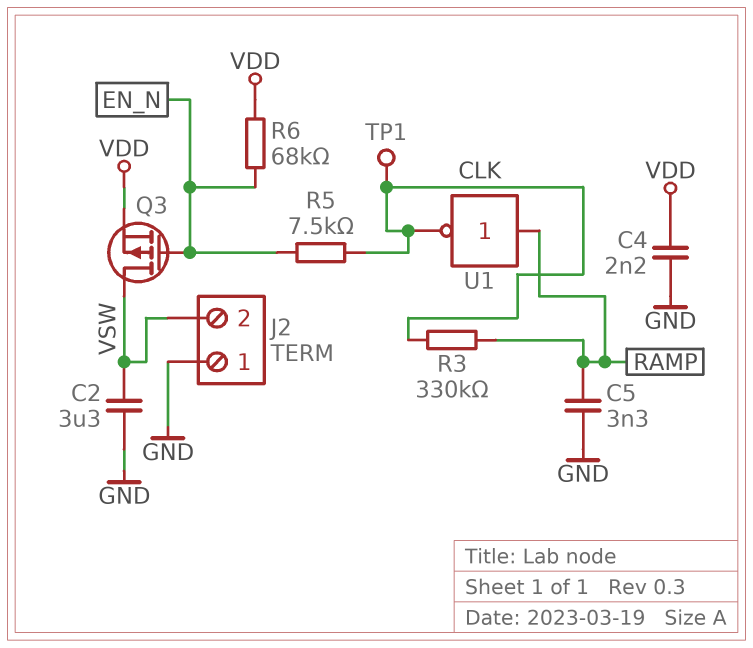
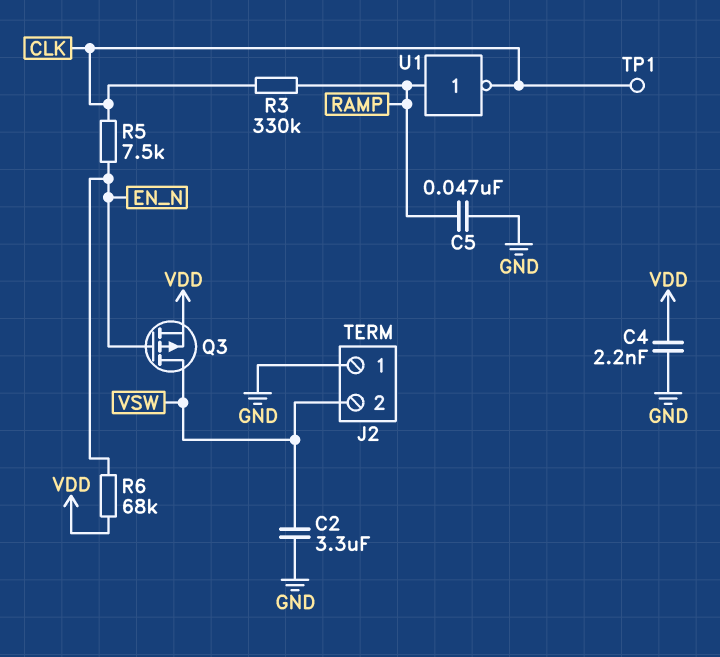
C5: 3.3nF (GND, RAMP) -> 47nF (GND, RAMP)

